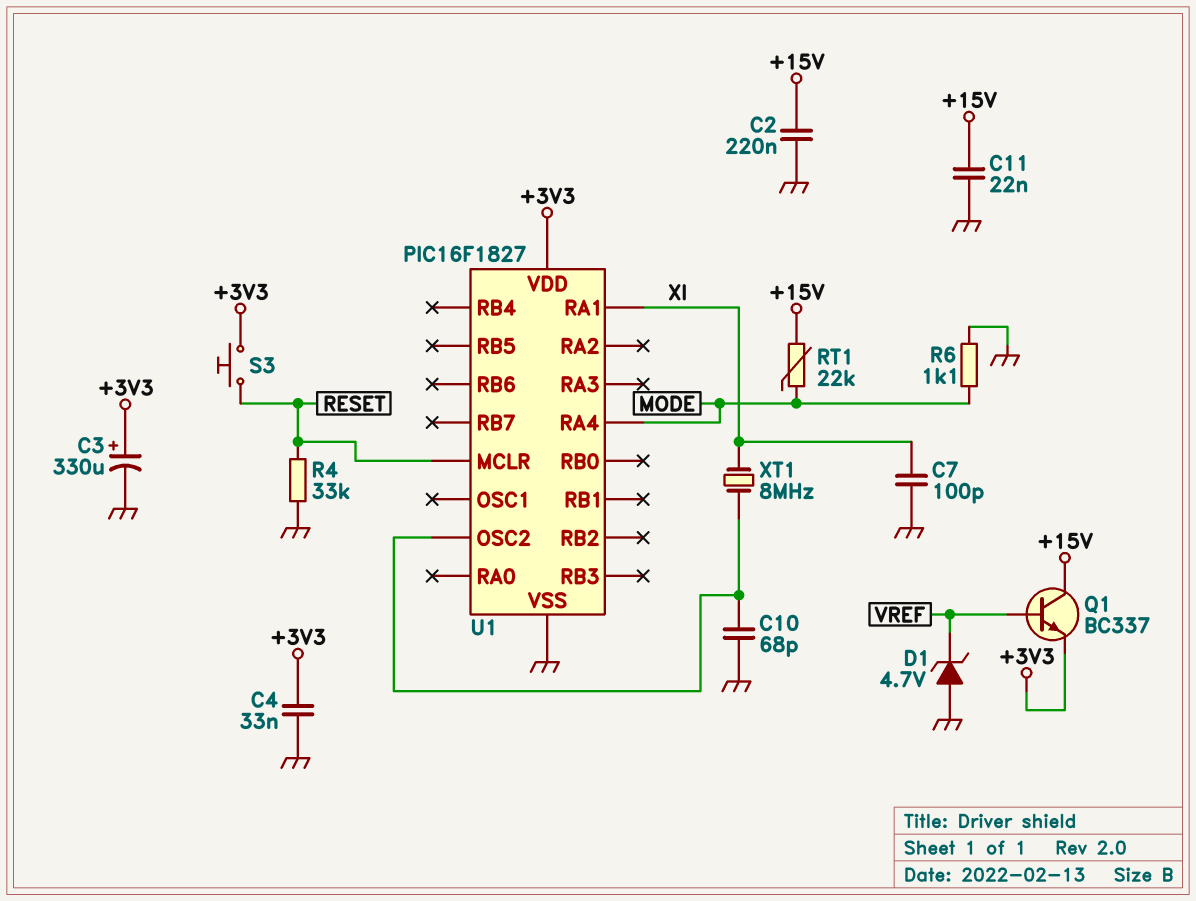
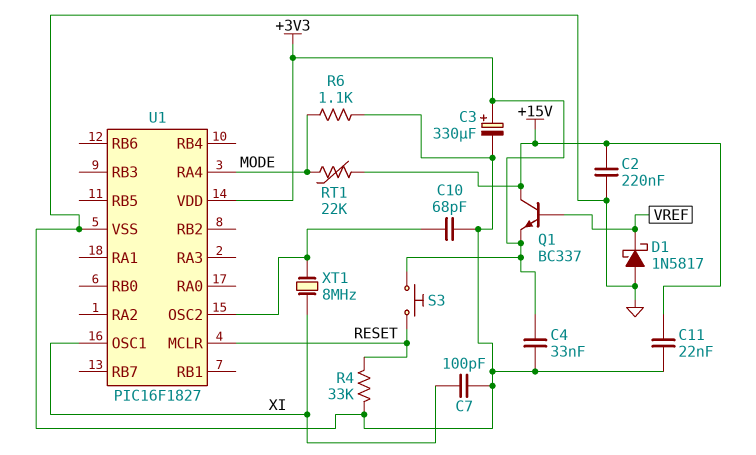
D1: zener 4.7V (A GND, K VREF) -> schottky 1N5817 (A GND, K VREF)
U1 pin OSC1: none -> XI
U1 pin RA1: XI -> none

